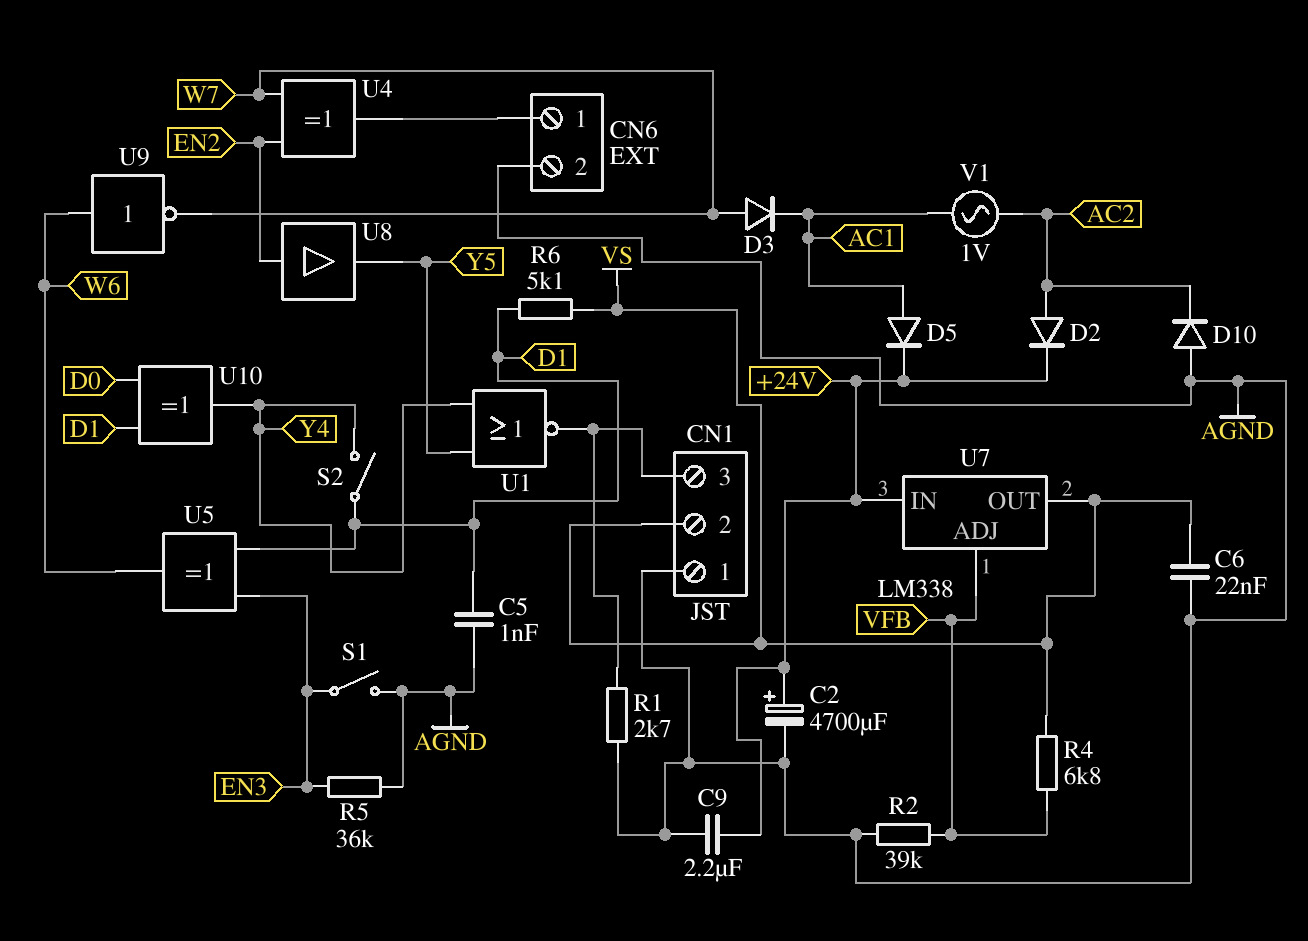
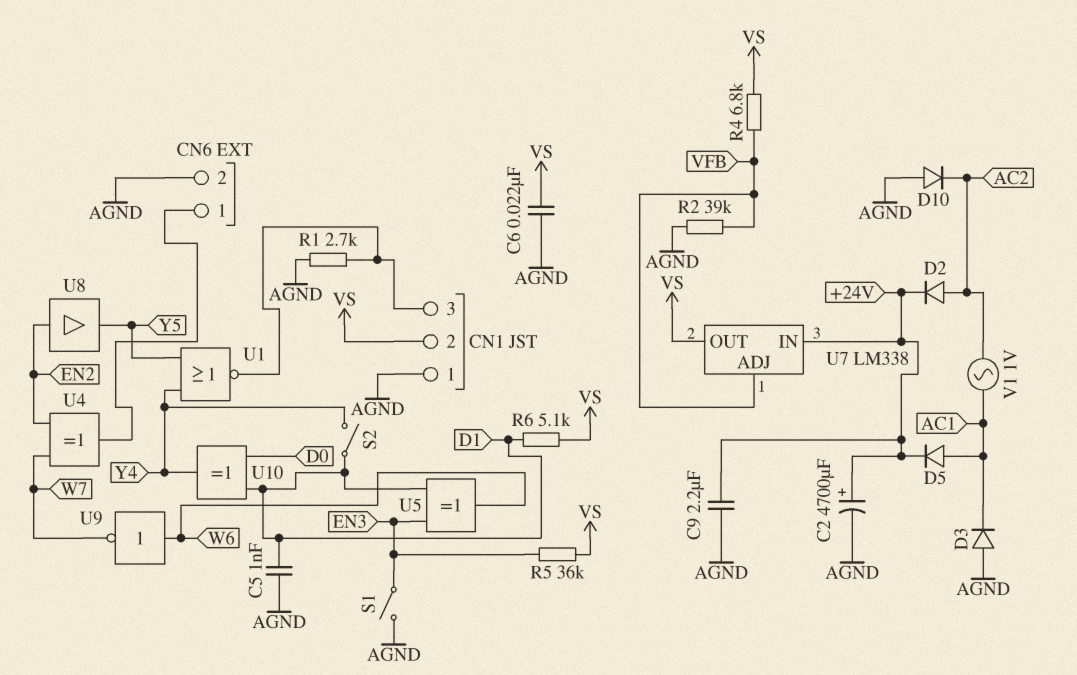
D3: diode (A W7, K AC1) -> diode (A AGND, K AC1)
R5: 36k (AGND, EN3) -> 36k (EN3, VS)

